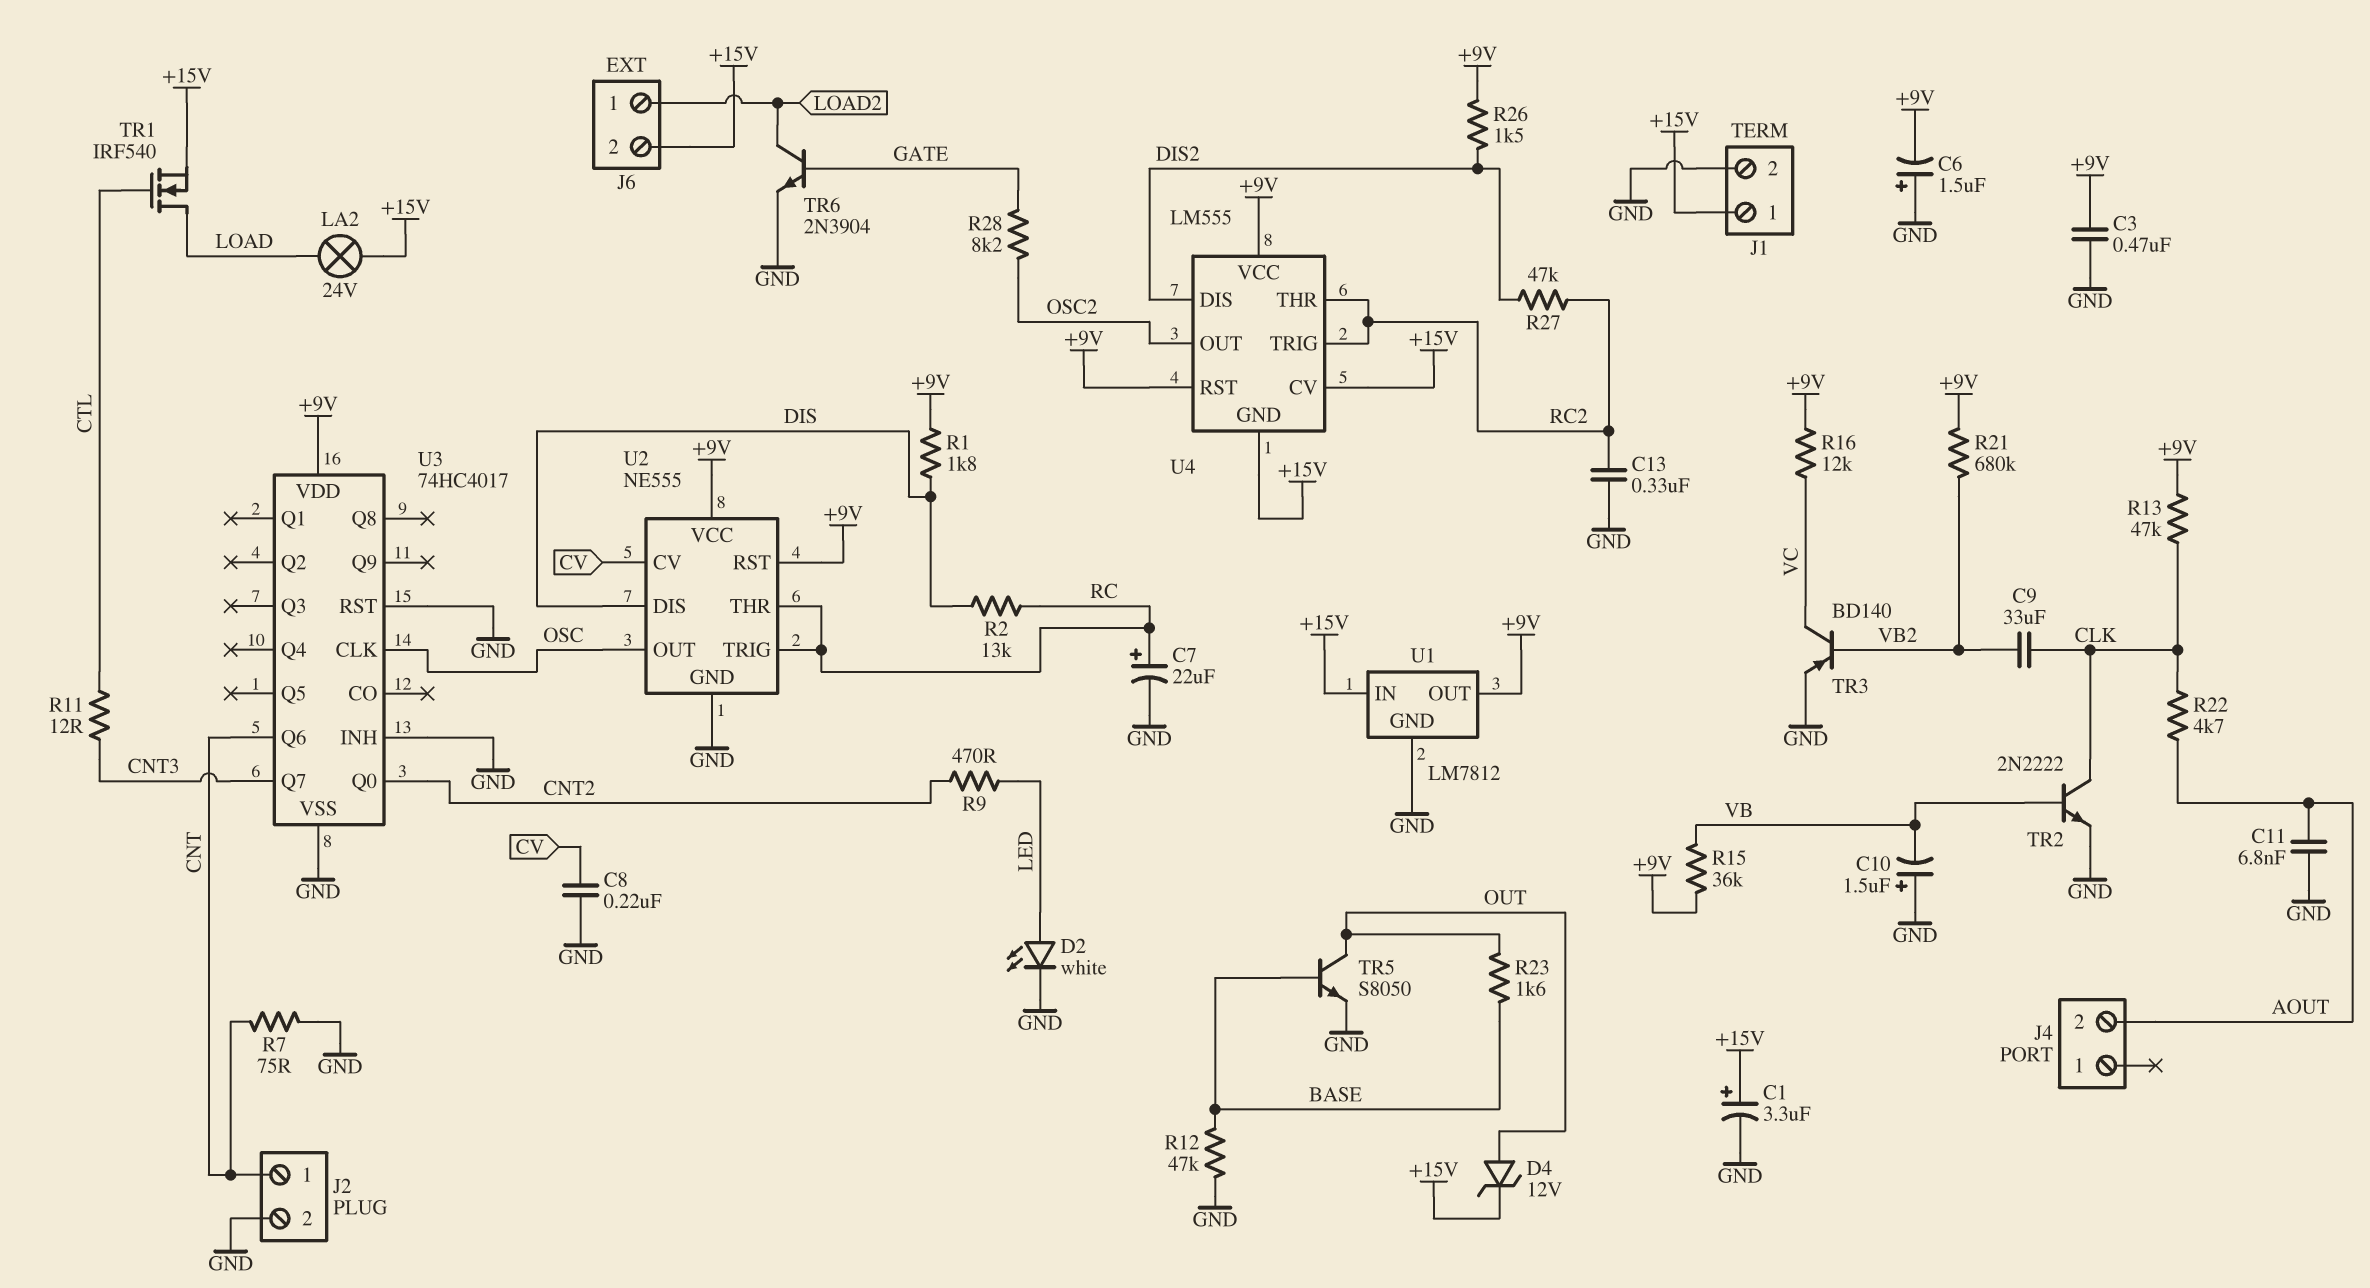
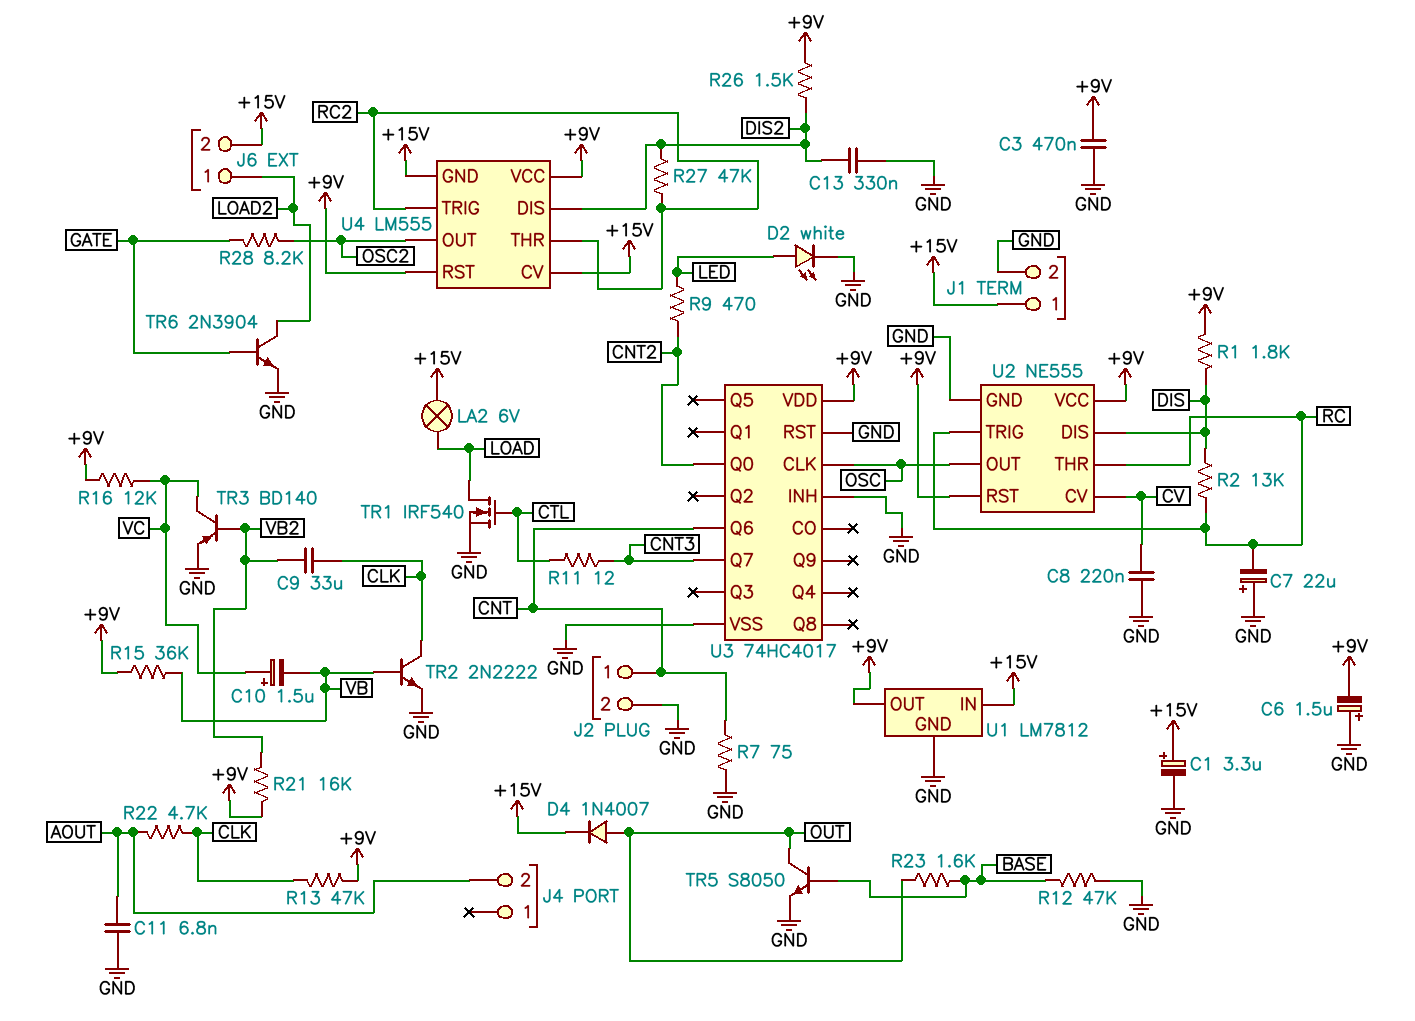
C7: 22uF (plus RC, minus GND) -> 22uF (plus GND, minus RC)
C10: 1.5uF (plus GND, minus VB) -> 1.5uF (plus VC, minus VB)
C13: 330nF (GND, RC2) -> 330nF (DIS2, GND)
D4: zener 12V (A OUT, K +15V) -> diode 1N4007 (A OUT, K +15V)
LA2: lamp 24V (+15V, LOAD) -> lamp 6V (+15V, LOAD)
R21: 680k (+9V, VB2) -> 16k (+9V, VB2)
TR1: NMOS IRF540 (G CTL, D LOAD, S +15V) -> NMOS IRF540 (G CTL, D LOAD, S GND)

